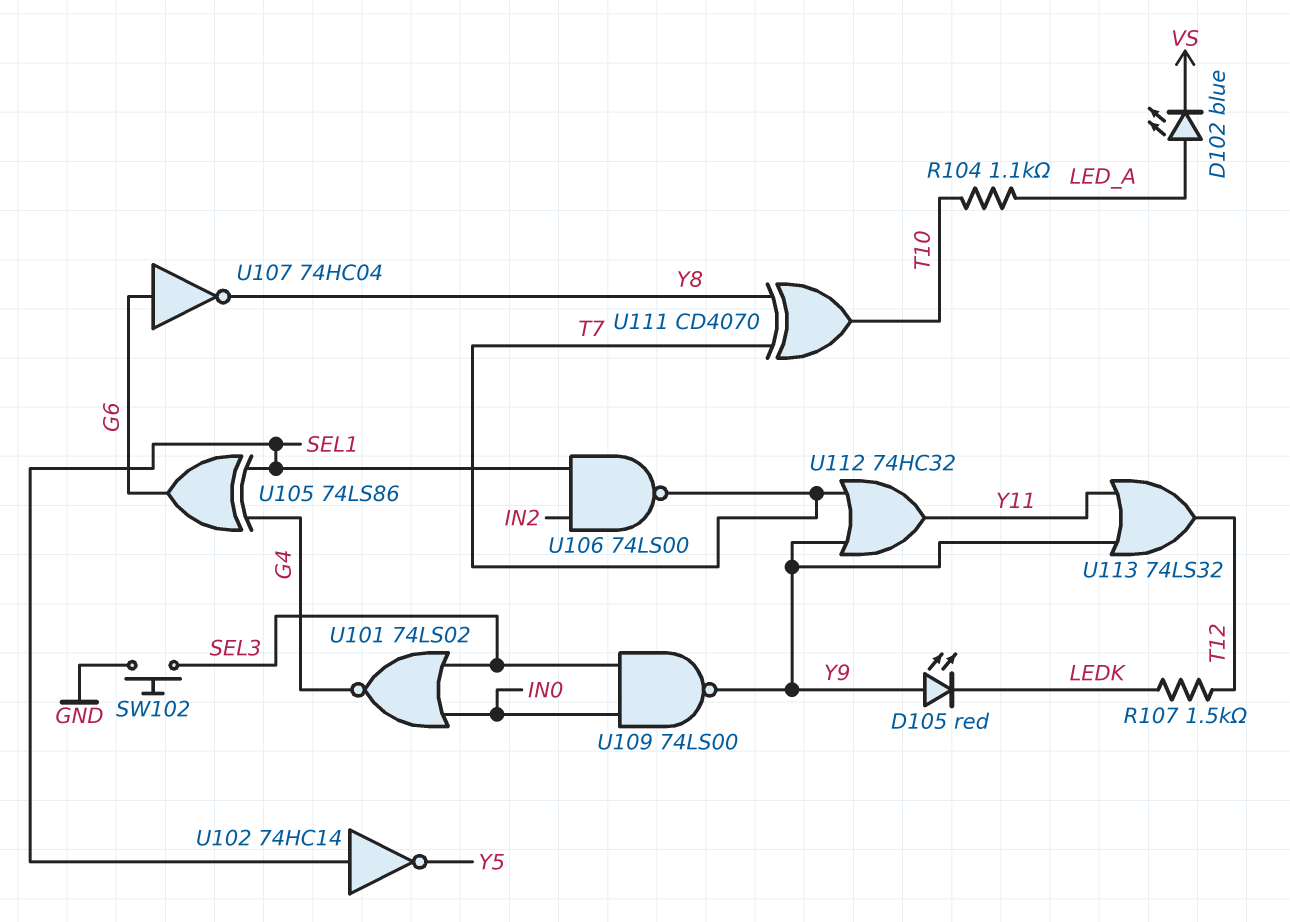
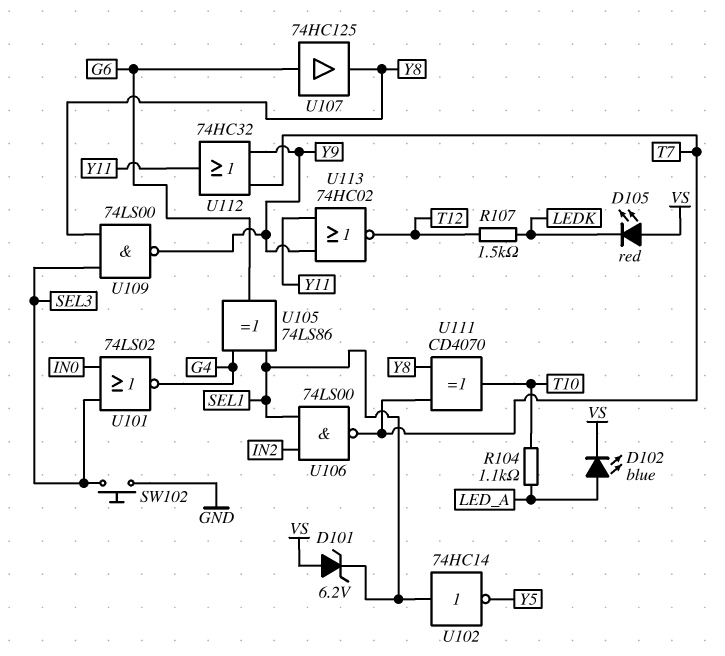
D101: none -> zener 6.2V (A VS, K SEL1)
D105: LED red (A Y9, K LEDK) -> LED red (A VS, K LEDK)
U107: NOT 74HC04 (in G6, out Y8) -> buffer 74HC125 (in G6, out Y8)
U109: NAND 74LS00 (in IN0, in SEL3, out Y9) -> NAND 74LS00 (in SEL3, in Y8, out Y9)
U113: OR 74LS32 (in Y9, in Y11, out T12) -> NOR 74HC02 (in Y9, in Y11, out T12)

